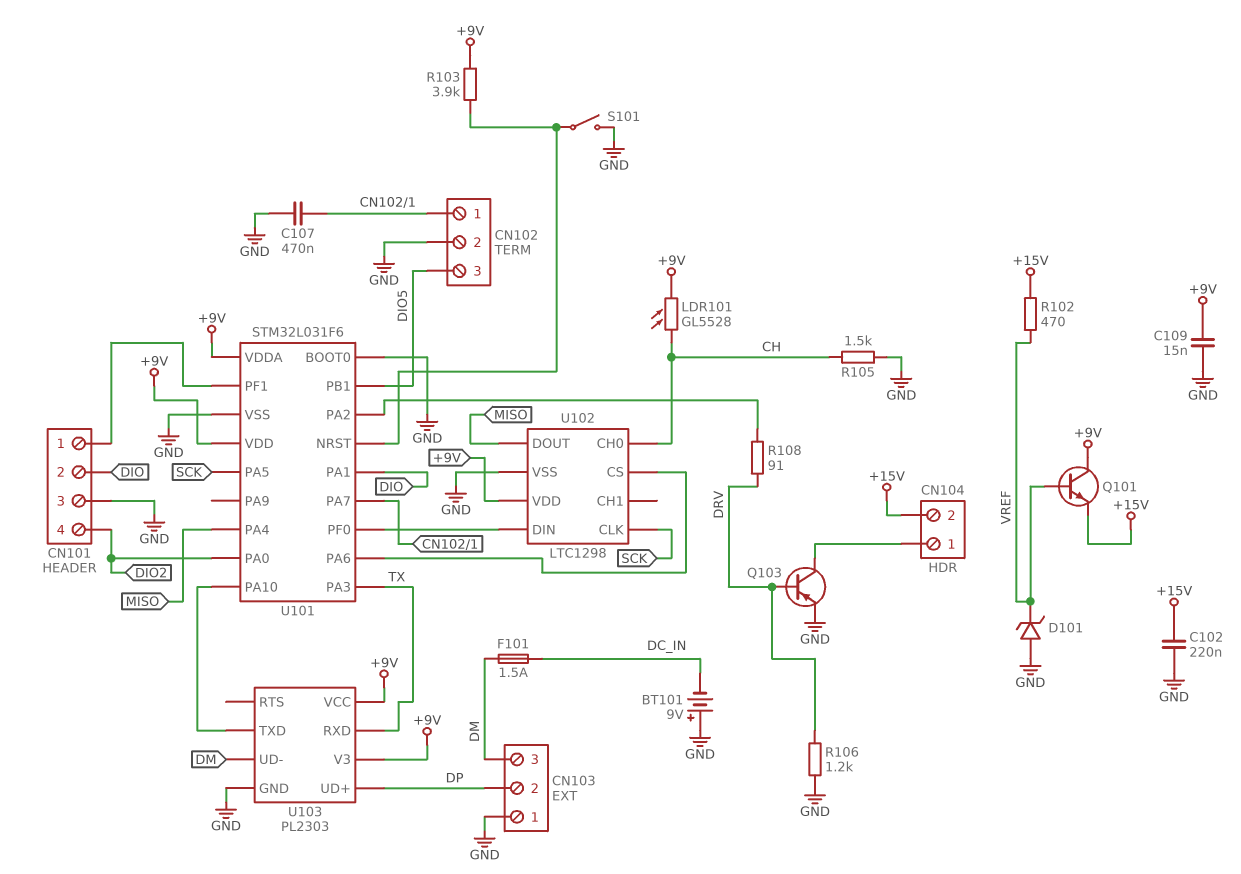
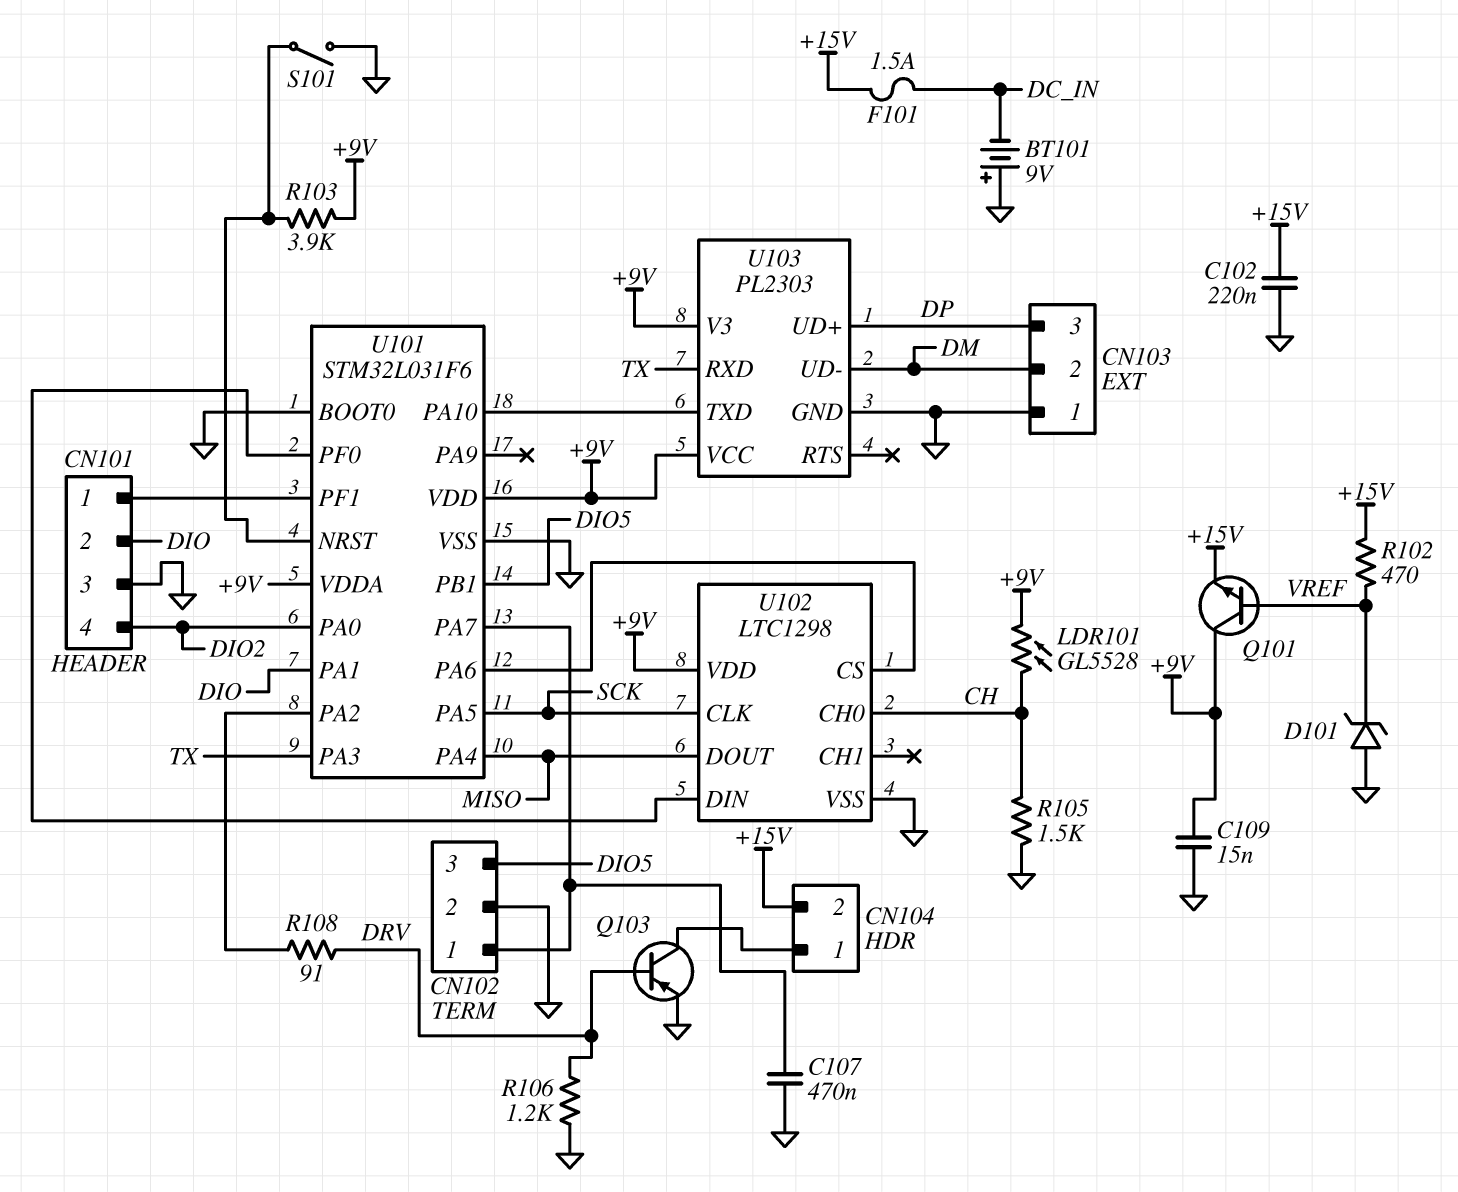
CN103 pin 2: DP -> DM
CN103 pin 3: DM -> DP
F101: 1.5A (DC_IN, DM) -> 1.5A (+15V, DC_IN)

